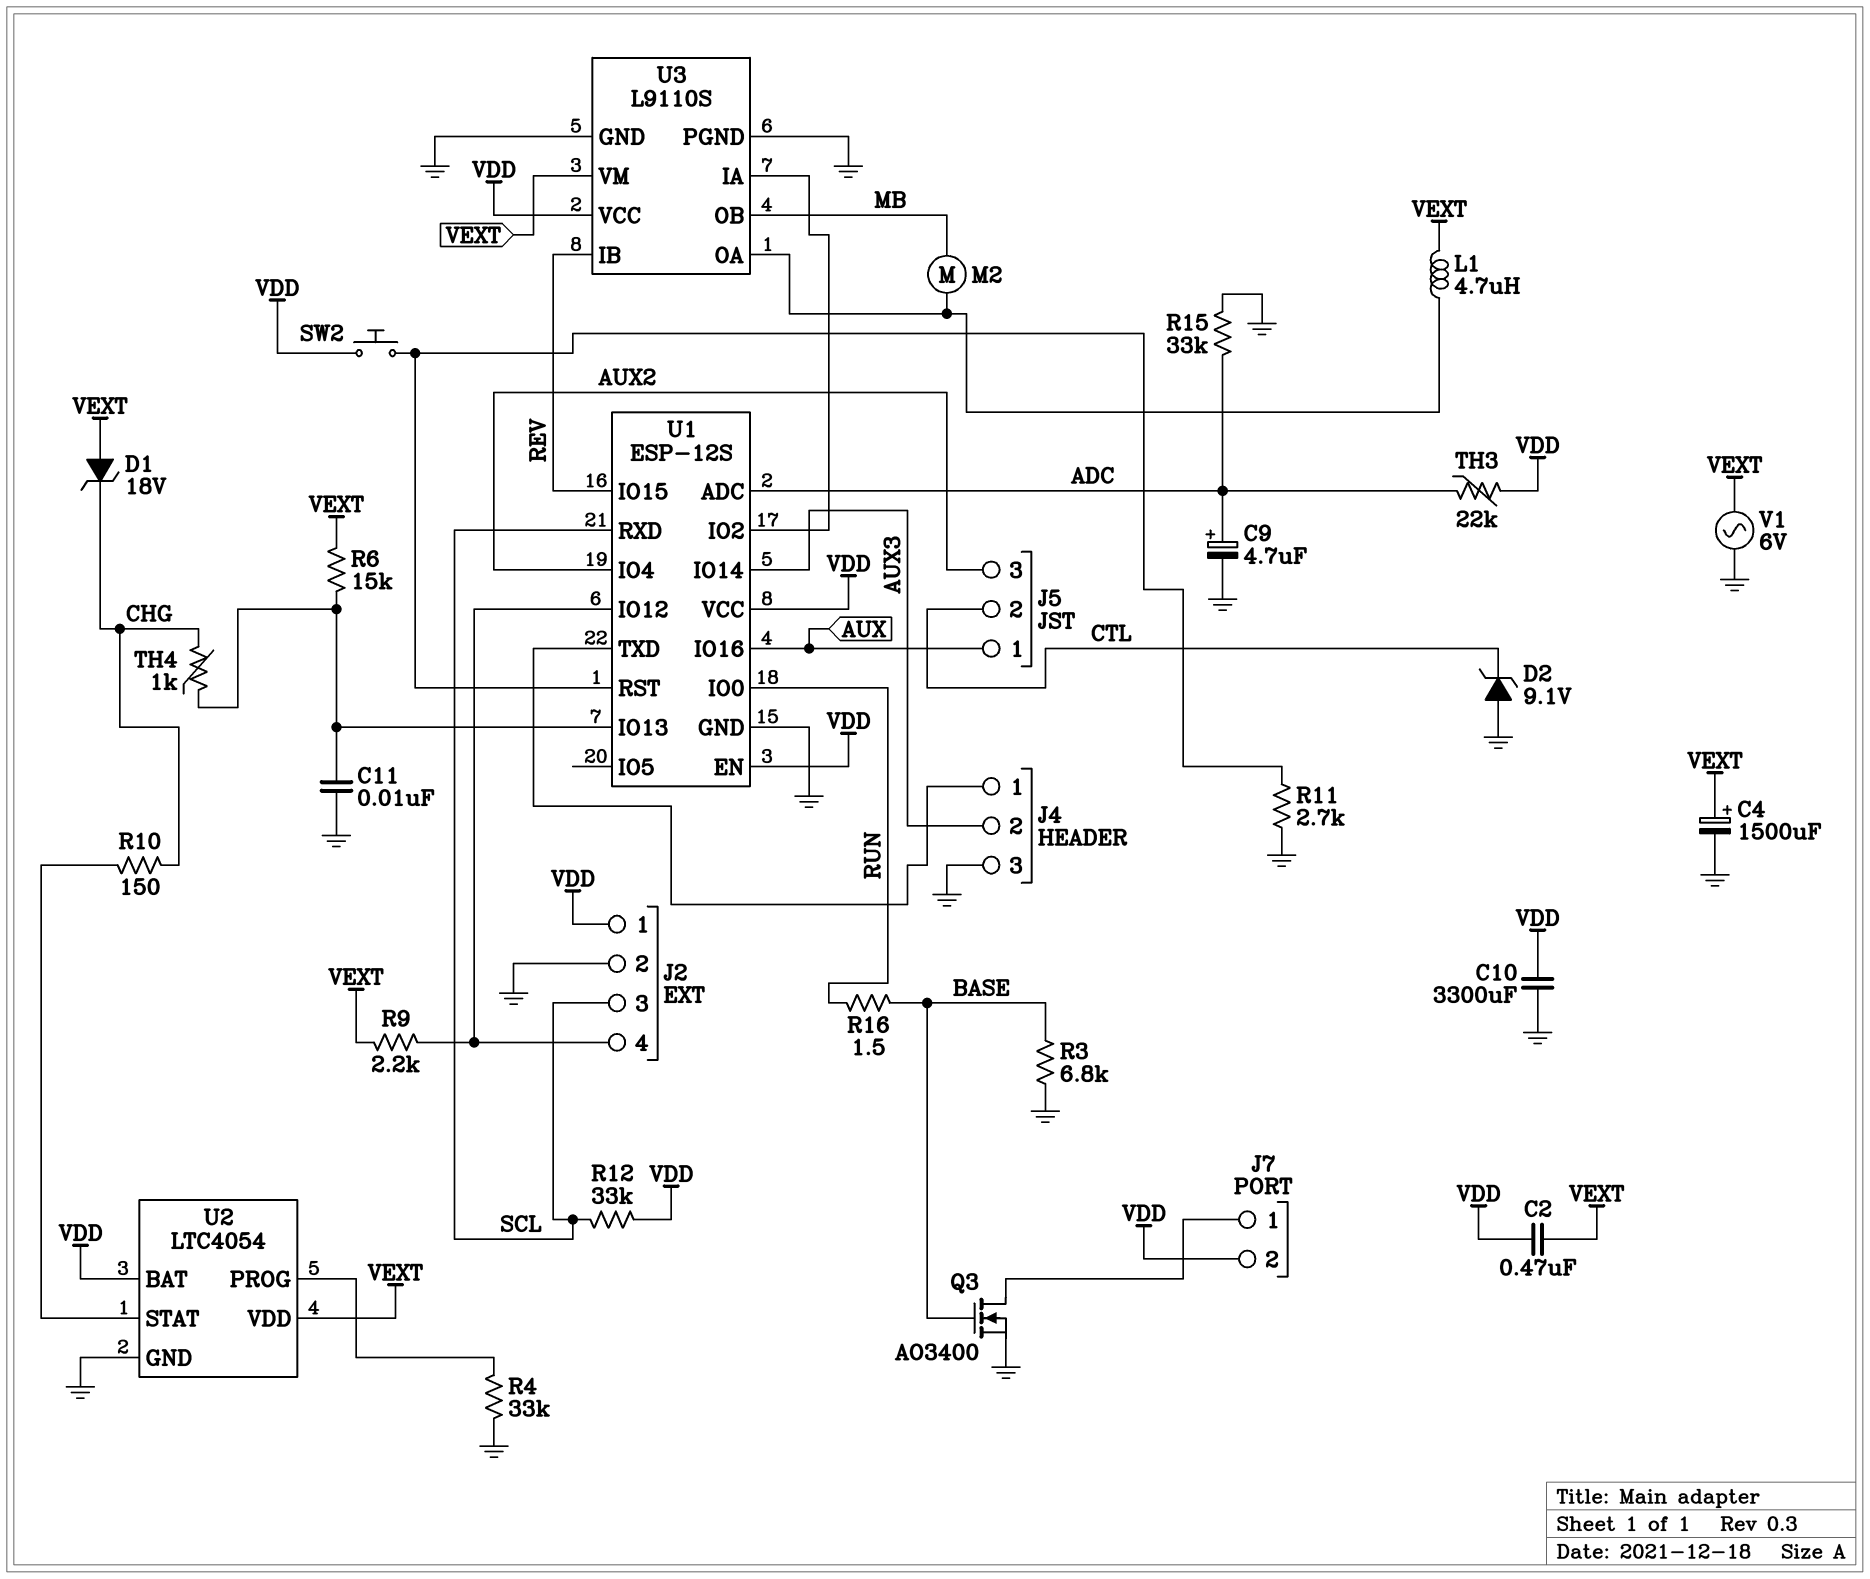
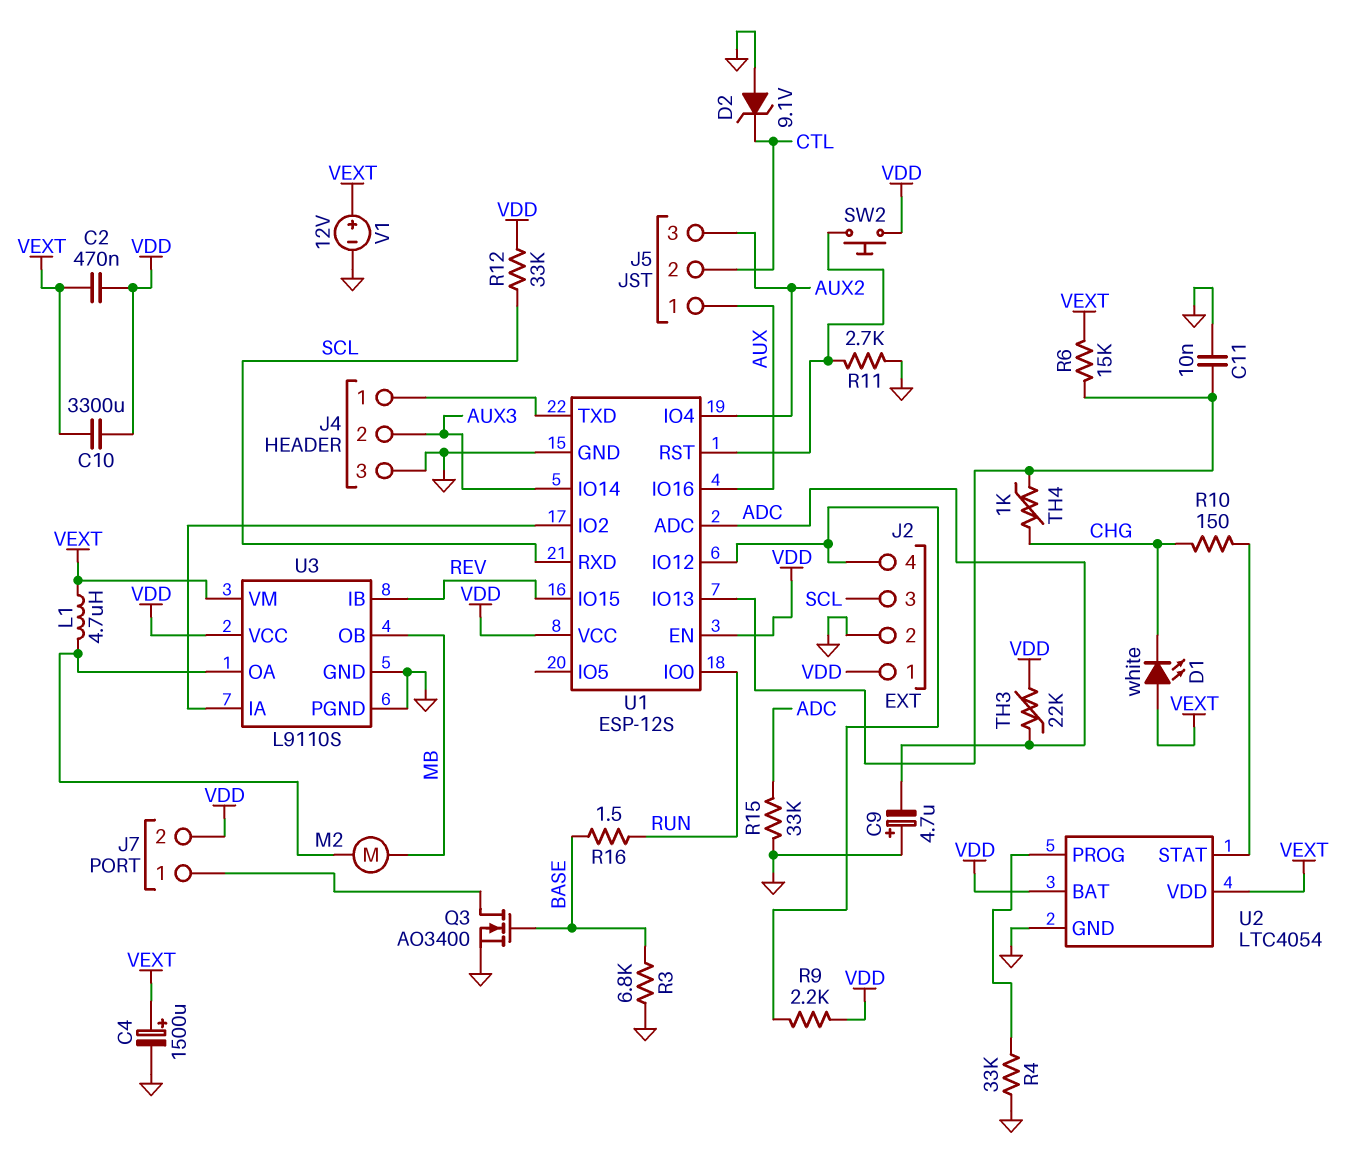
C9: 4.7uF (plus ADC, minus GND) -> 4.7uF (plus GND, minus ADC)
C10: 3300uF (GND, VDD) -> 3300uF (VDD, VEXT)
D1: zener 18V (A VEXT, K CHG) -> LED white (A VEXT, K CHG)
R9: 2.2k (J2/4, VEXT) -> 2.2k (J2/4, VDD)
V1: AC 6V (GND, VEXT) -> 12V (plus VEXT, minus GND)

